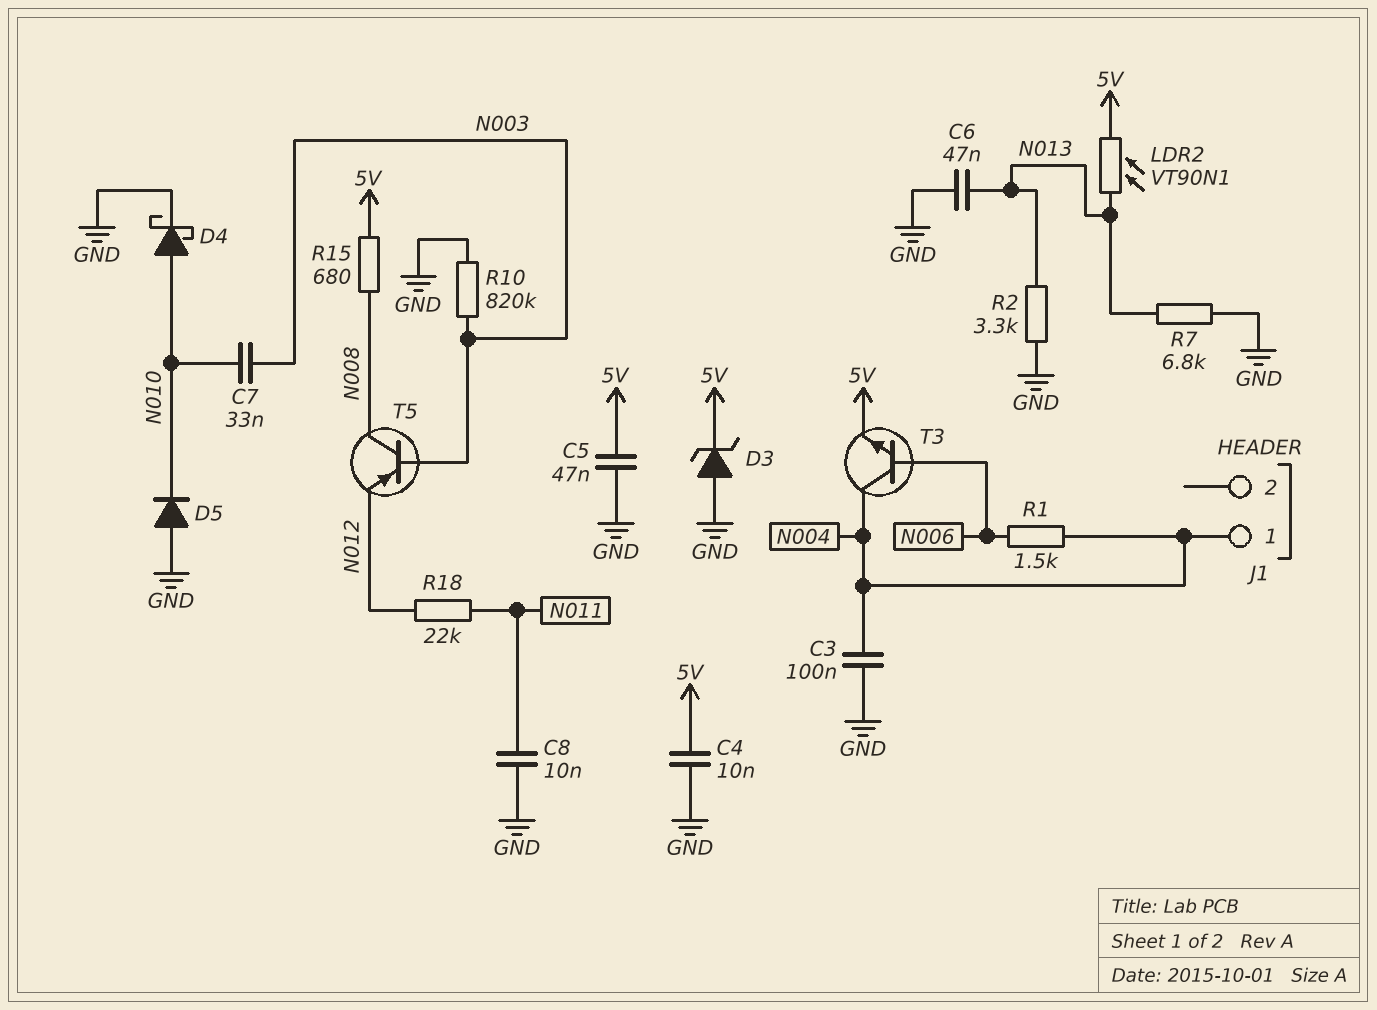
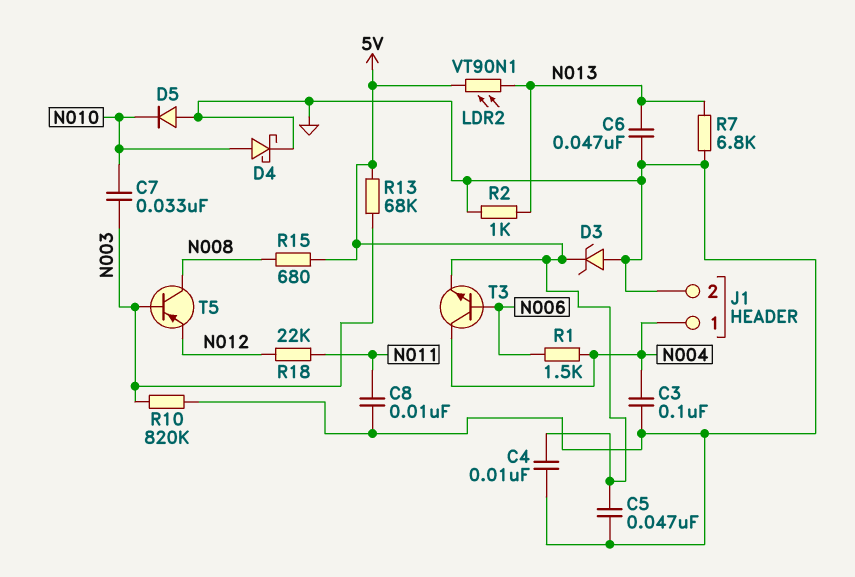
J1 pin 2: none -> GND
R2: 3.3k (GND, N013) -> 1k (GND, N013)
R13: none -> 68k (5V, N003)

